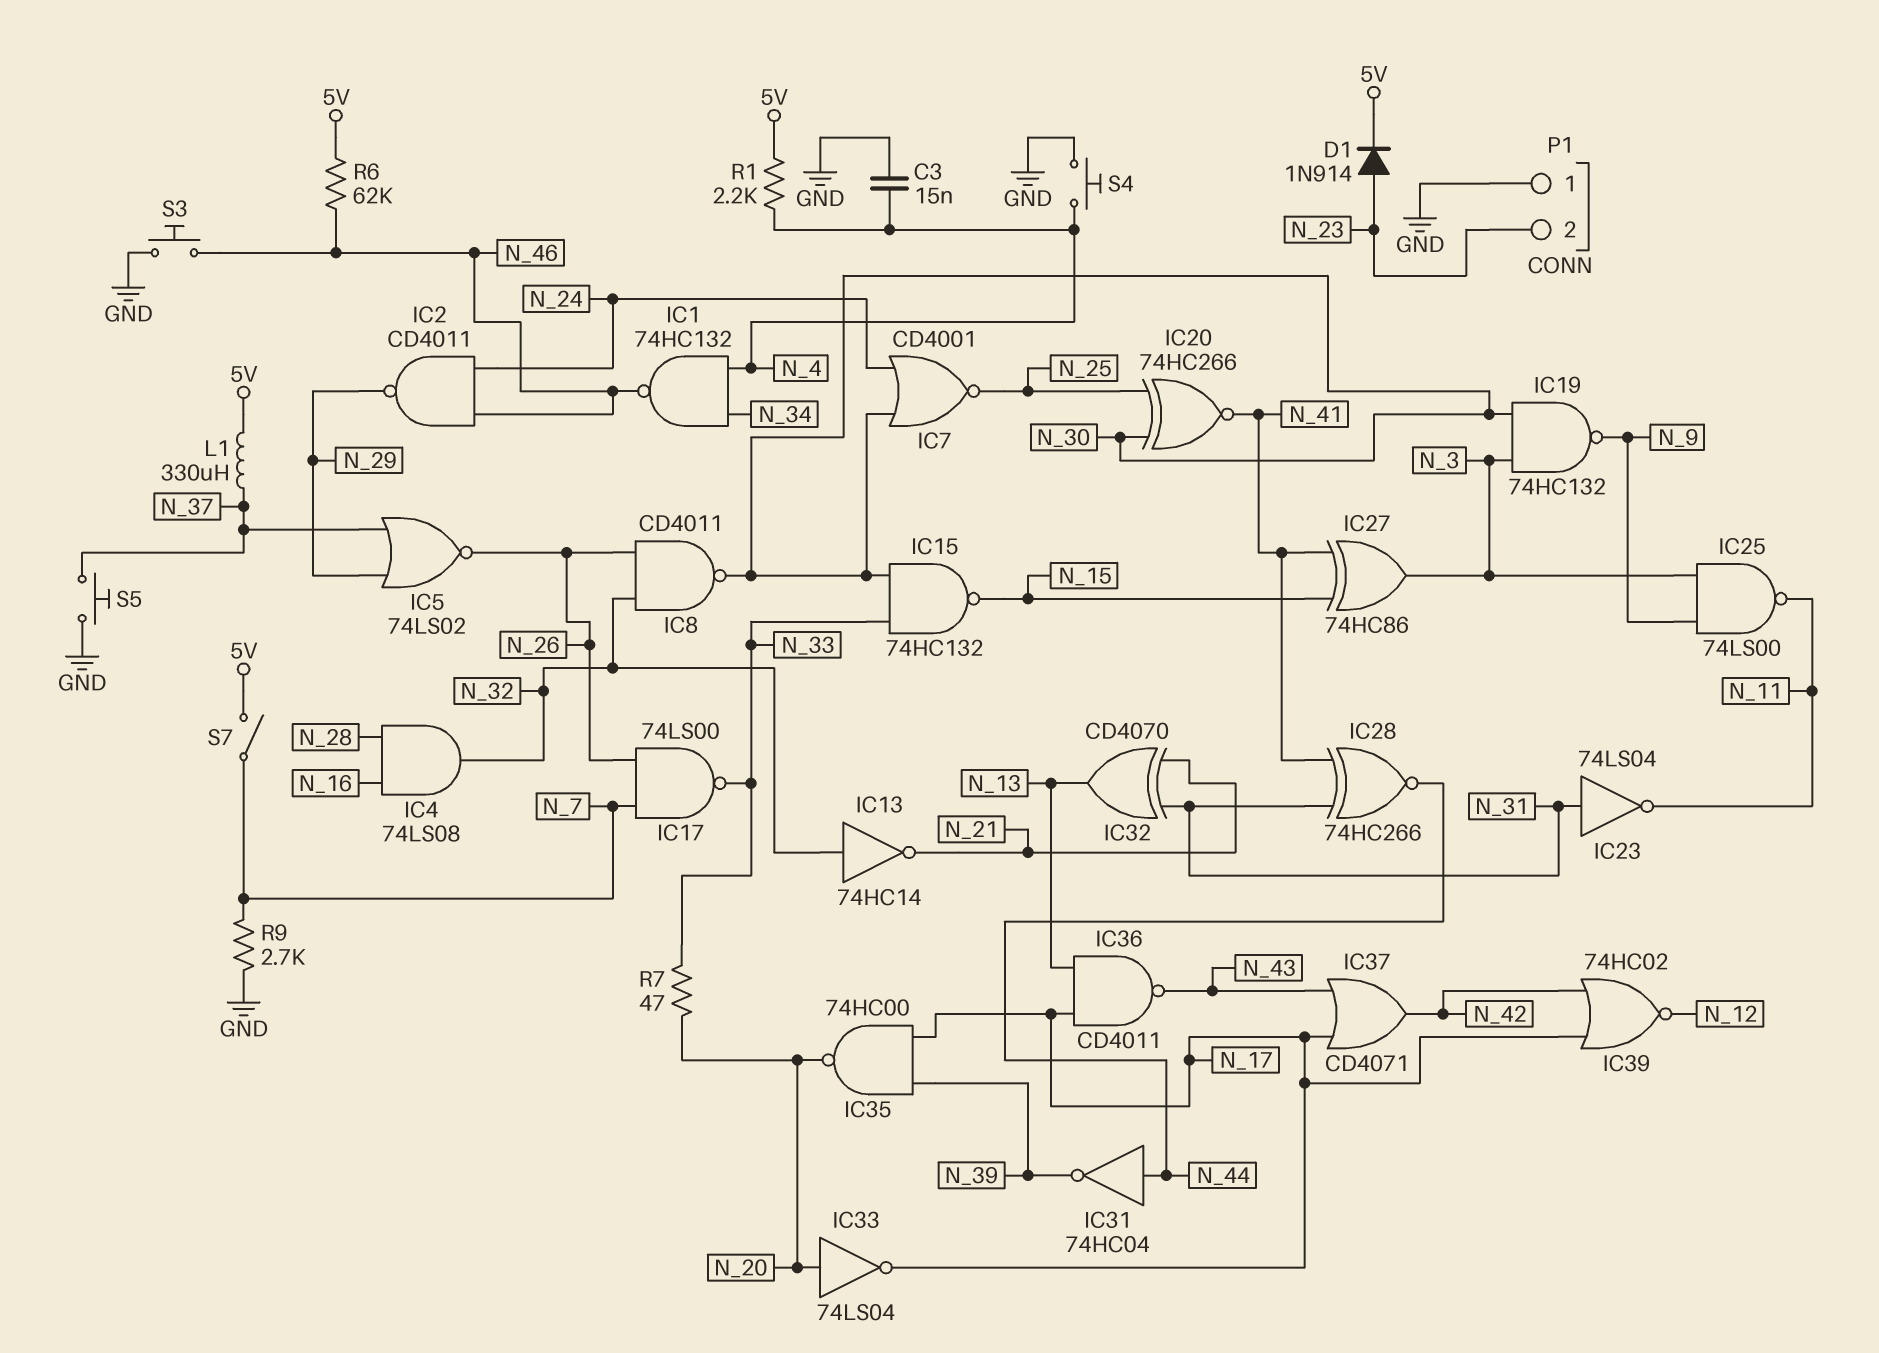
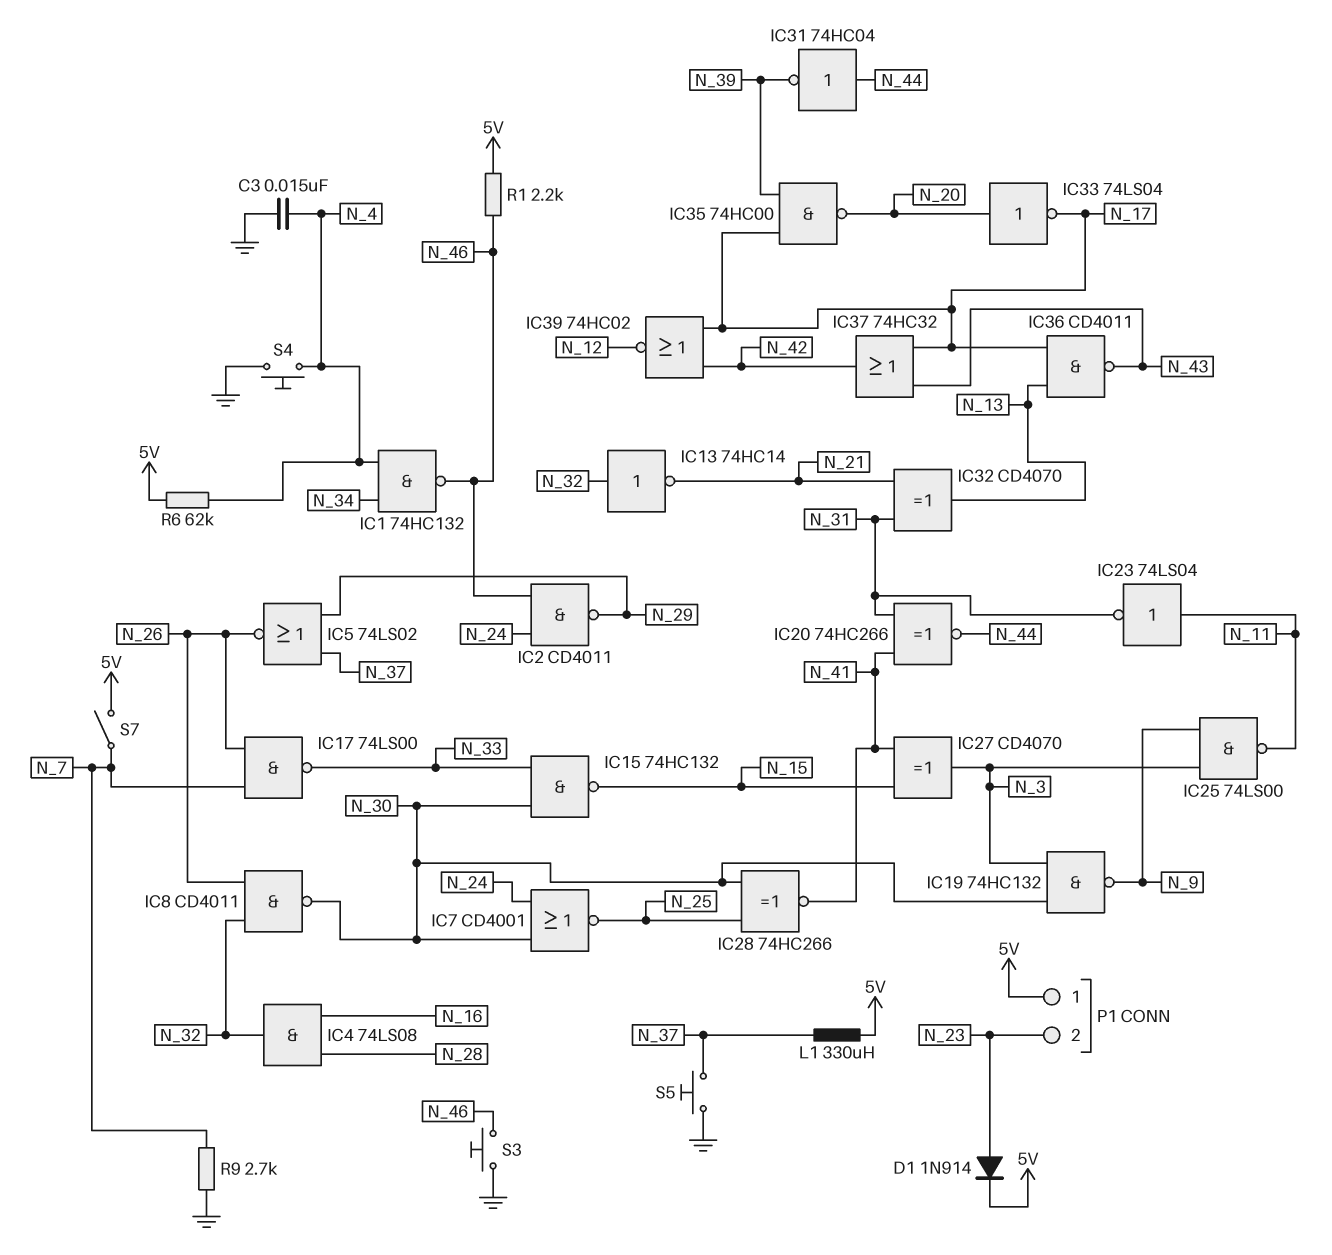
IC20: XNOR 74HC266 (in N_25, in N_30, out N_41) -> XNOR 74HC266 (in N_31, in N_41, out N_44)
IC23: NOT 74LS04 (in N_31, out N_11) -> NOT 74LS04 (in N_11, out N_31)
IC27: XOR 74HC86 (in N_15, in N_41, out N_3) -> XOR CD4070 (in N_15, in N_41, out N_3)
IC28: XNOR 74HC266 (in N_31, in N_41, out N_44) -> XNOR 74HC266 (in N_25, in N_30, out N_41)
IC37: OR CD4071 (in N_17, in N_43, out N_42) -> OR 74HC32 (in N_17, in N_43, out N_42)
P1 pin 1: GND -> 5V
R1: 2.2k (5V, N_4) -> 2.2k (5V, N_46)
R6: 62k (5V, N_46) -> 62k (5V, N_4)
R7: 47 (N_20, N_33) -> none

